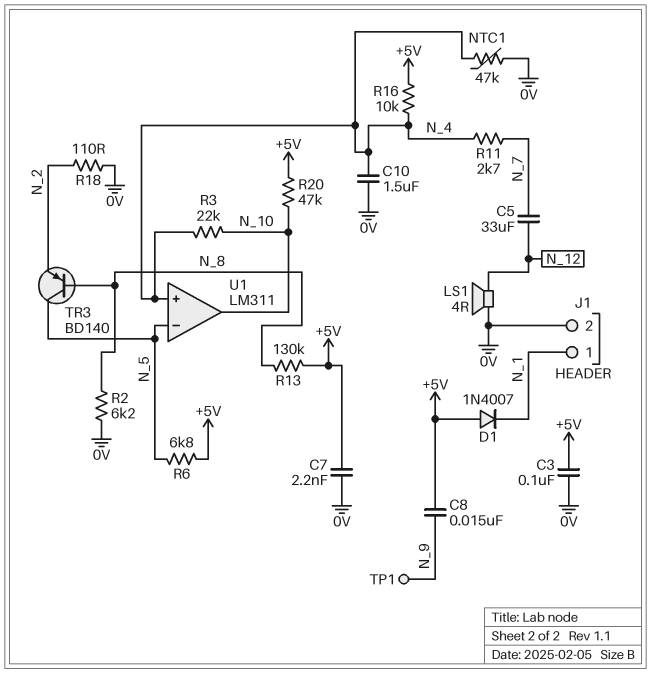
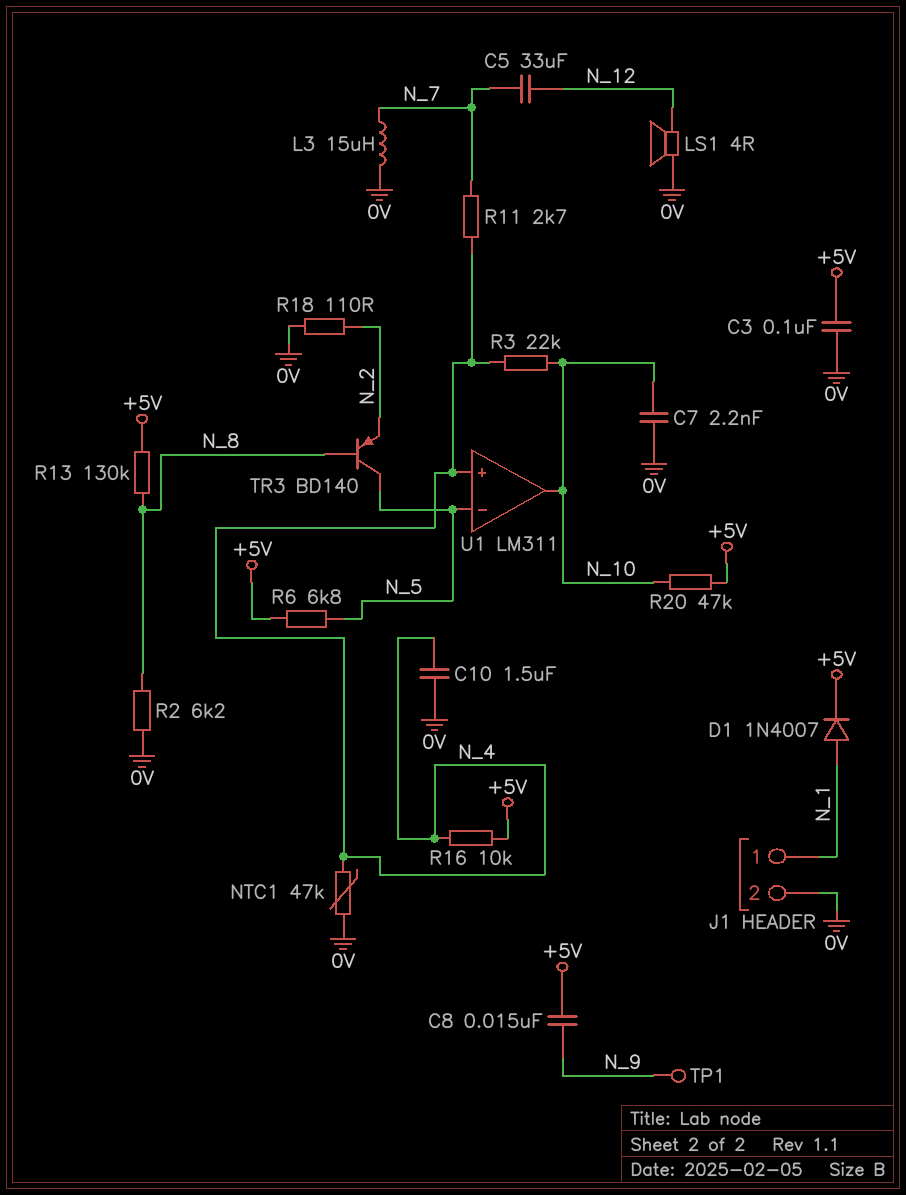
C7: 2.2nF (+5V, 0V) -> 2.2nF (0V, N_10)
D1: diode 1N4007 (A +5V, K N_1) -> diode 1N4007 (A N_1, K +5V)
L3: none -> 15uH (0V, N_7)

